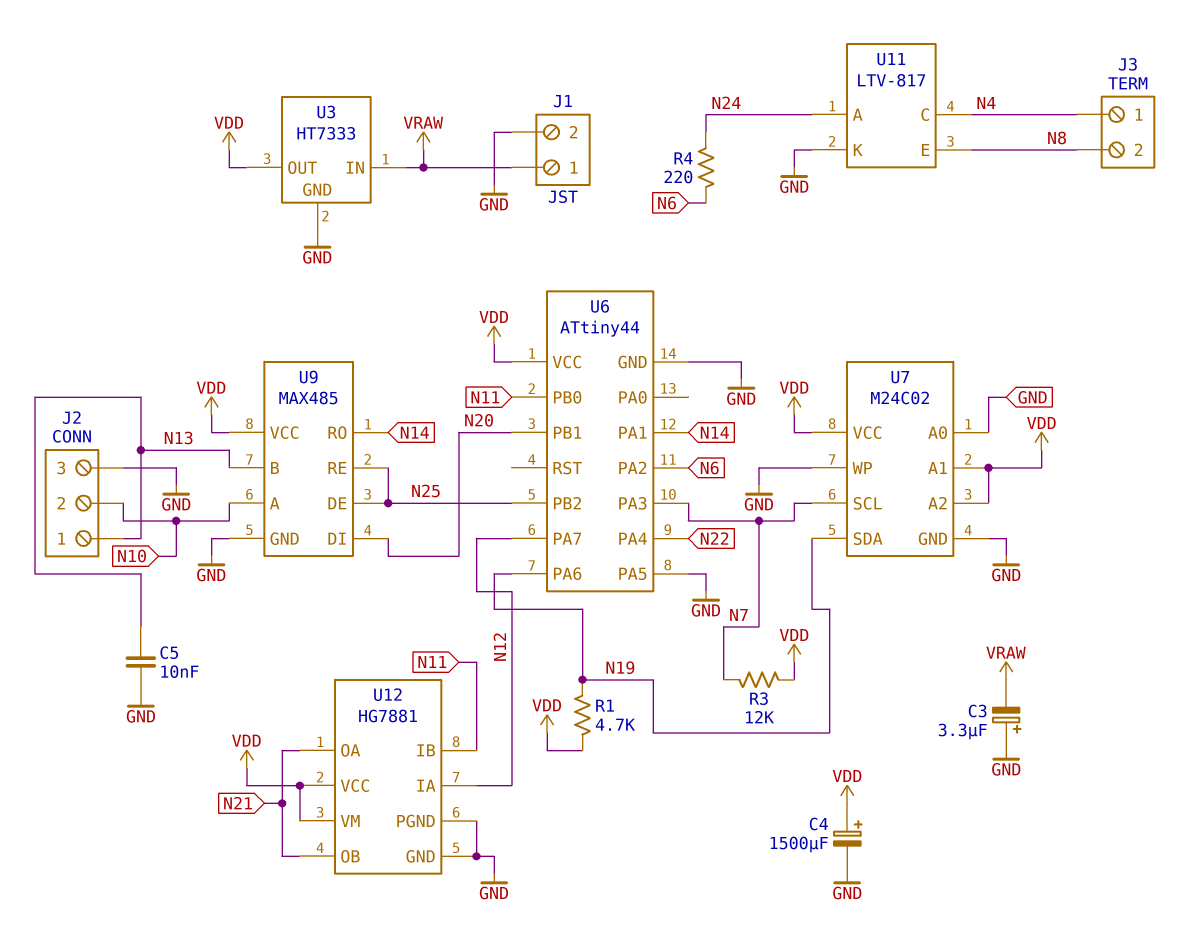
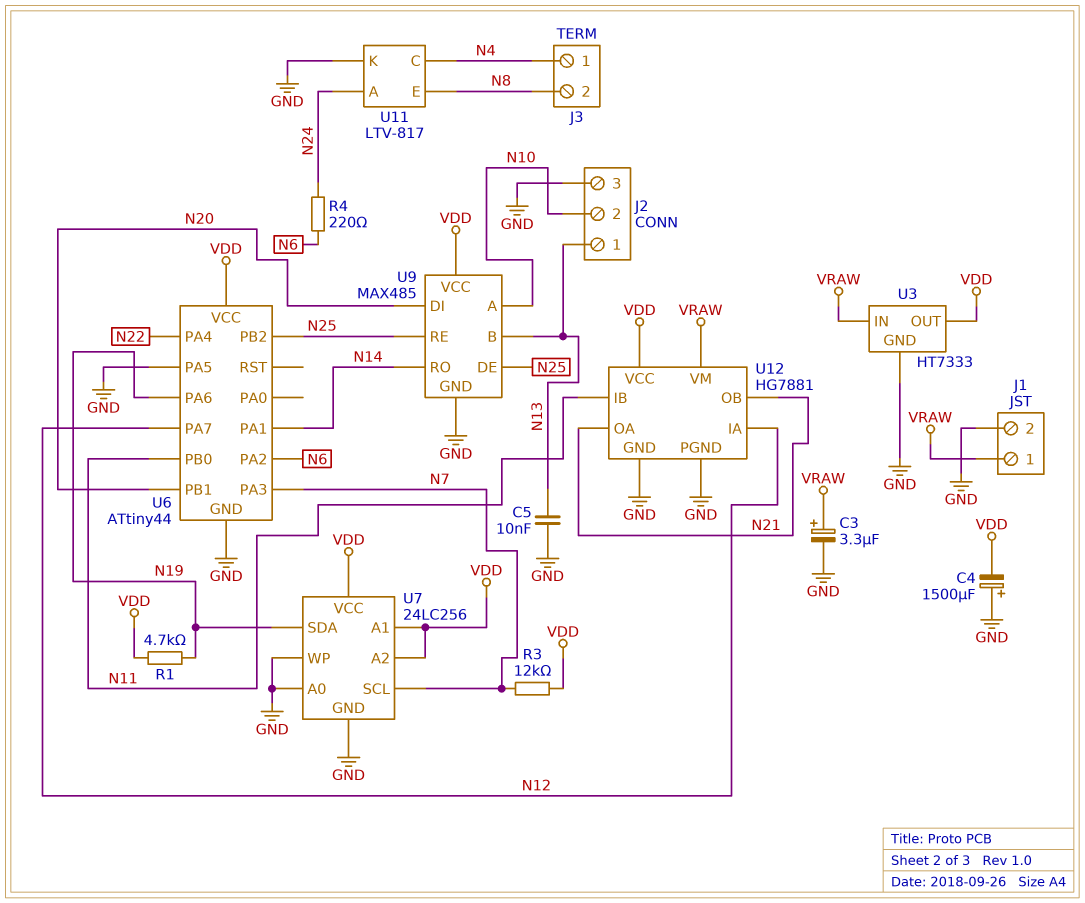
C3: 3.3uF (plus GND, minus VRAW) -> 3.3uF (plus VRAW, minus GND)
C4: 1500uF (plus VDD, minus GND) -> 1500uF (plus GND, minus VDD)
U7: M24C02 -> 24LC256
U12 pin VM: VDD -> VRAW

